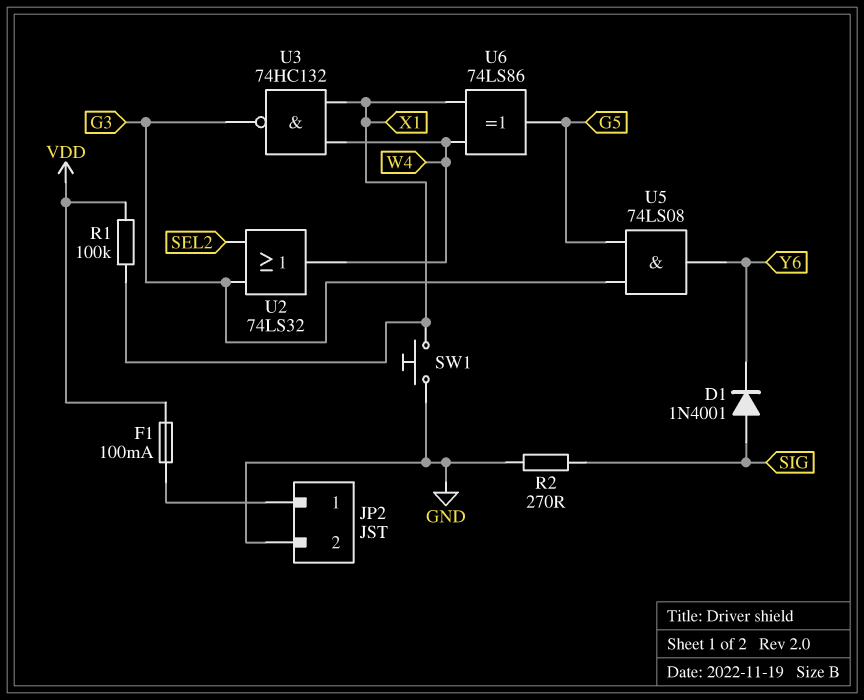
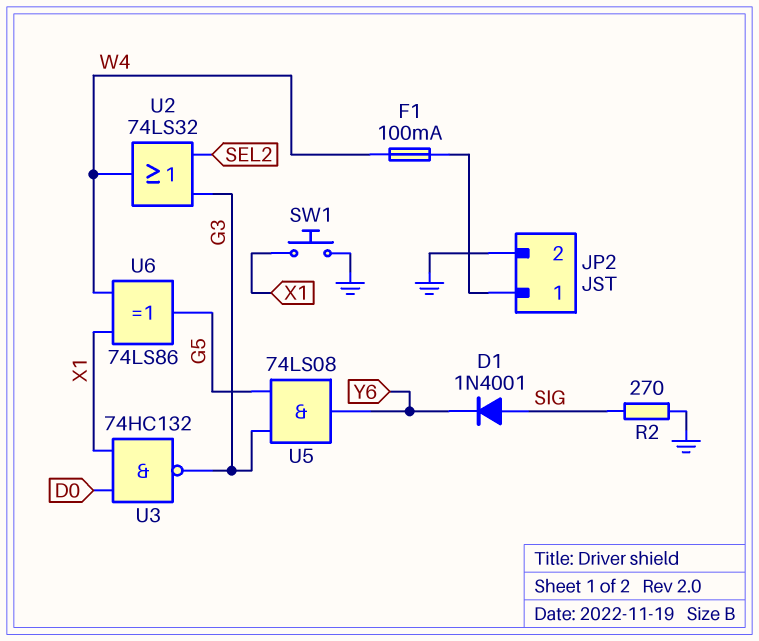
F1: 100mA (JP2/1, VDD) -> 100mA (JP2/1, W4)
R1: 100k (VDD, X1) -> none
U3: NAND 74HC132 (in W4, in X1, out G3) -> NAND 74HC132 (in D0, in X1, out G3)

